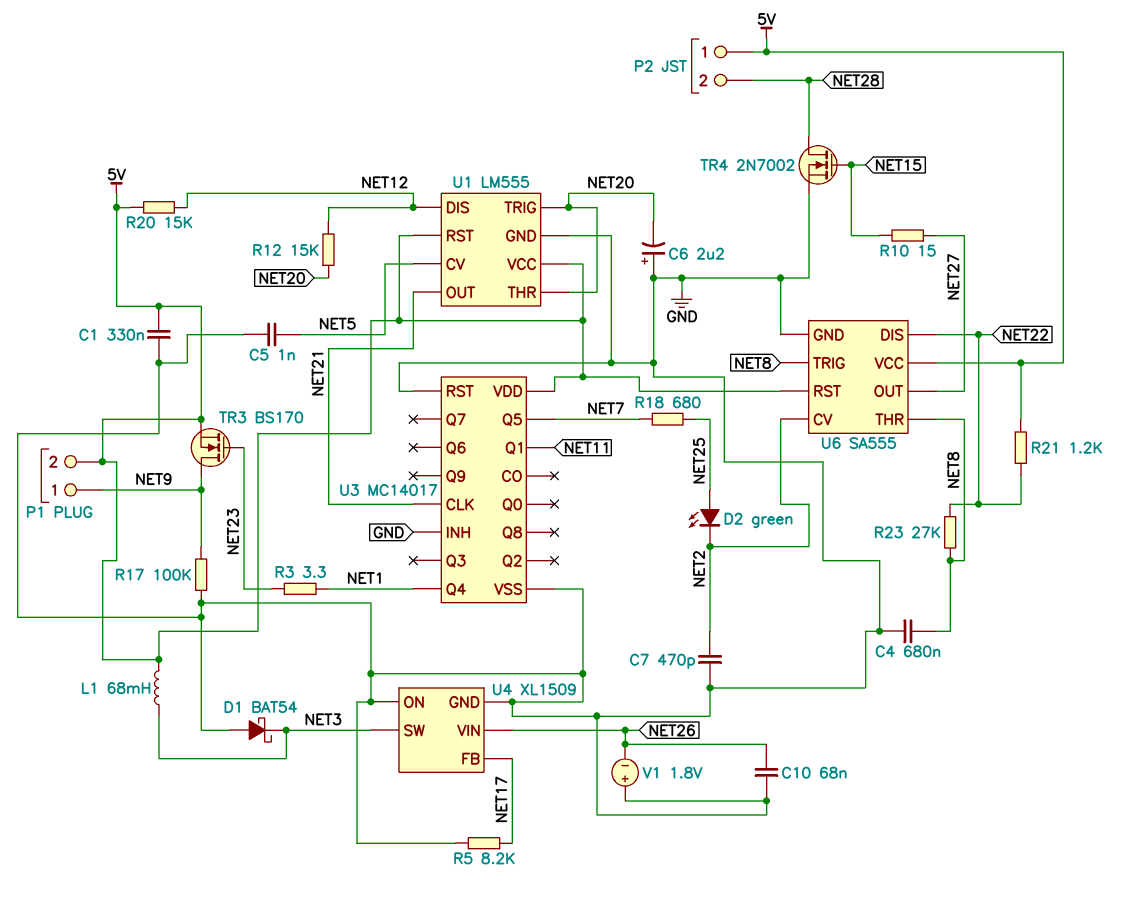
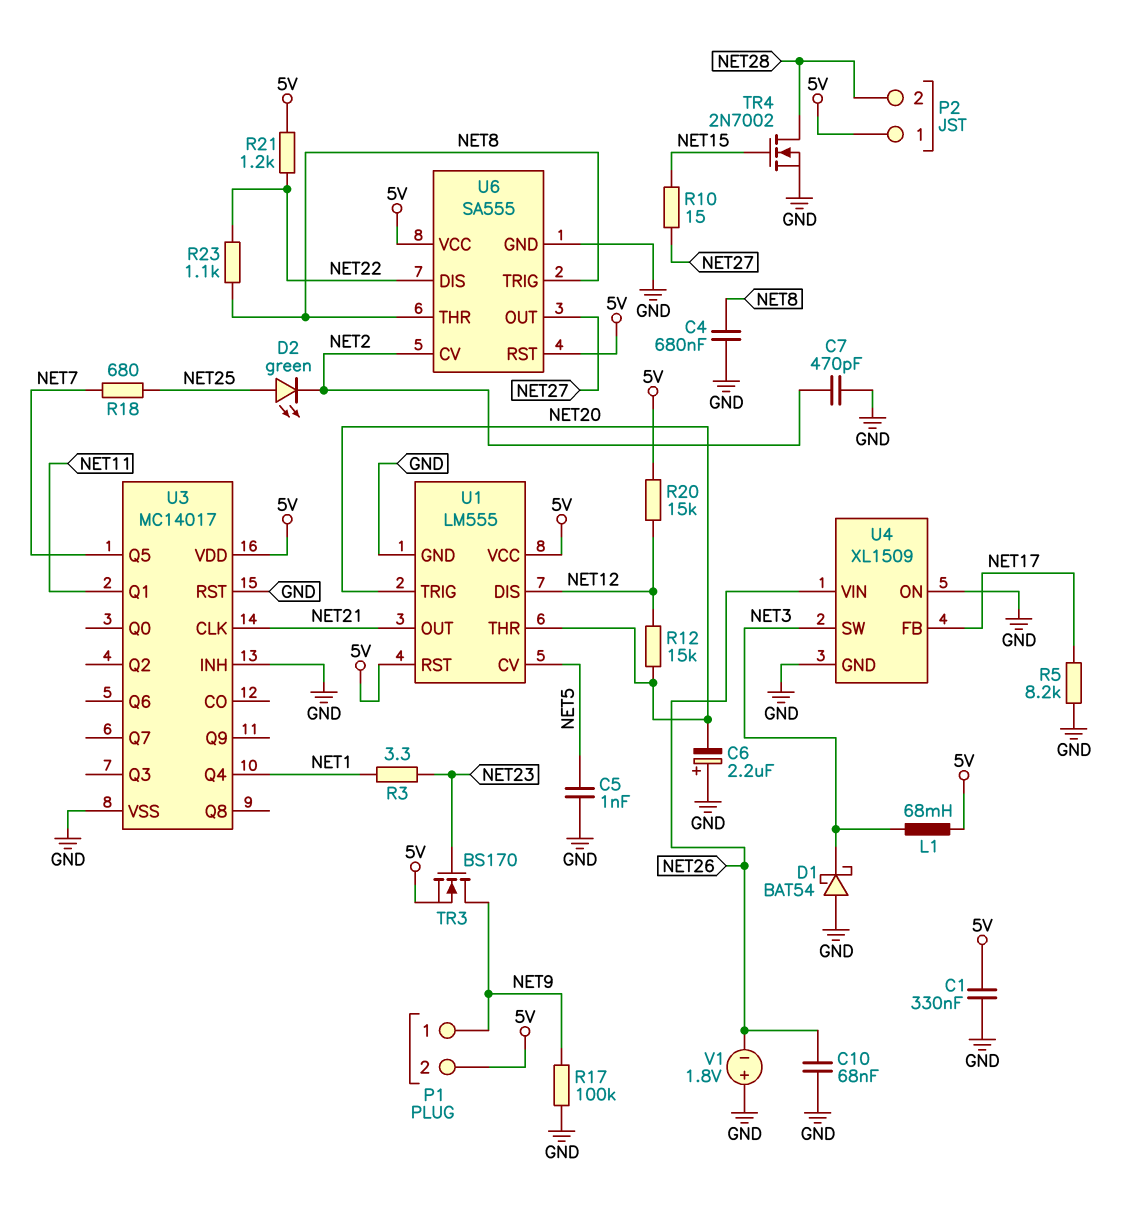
R23: 27k (NET8, NET22) -> 1.1k (NET8, NET22)

